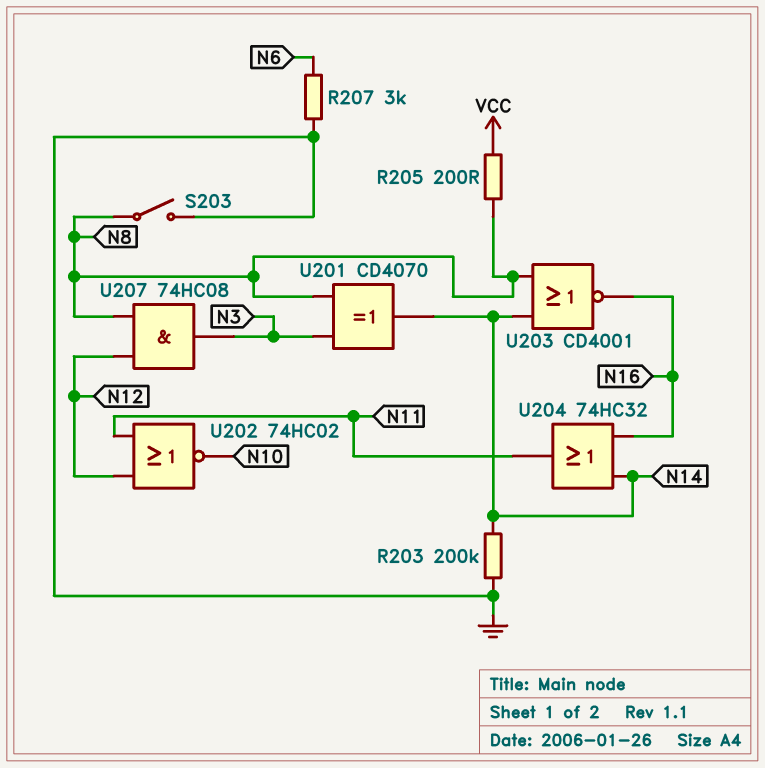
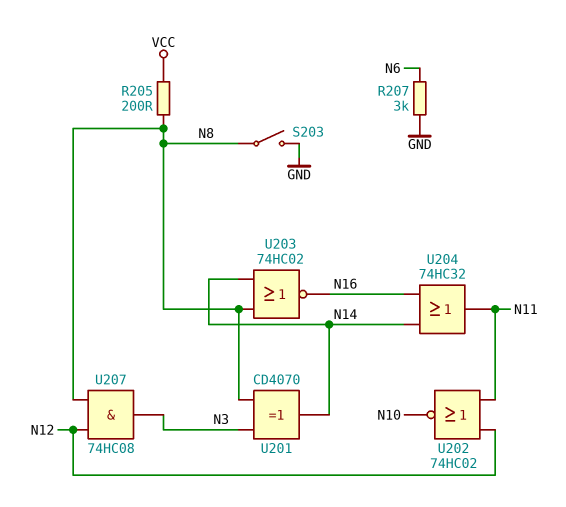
R203: 200k (GND, N14) -> none
U203: NOR CD4001 (in N8, in N14, out N16) -> NOR 74HC02 (in N8, in N14, out N16)

